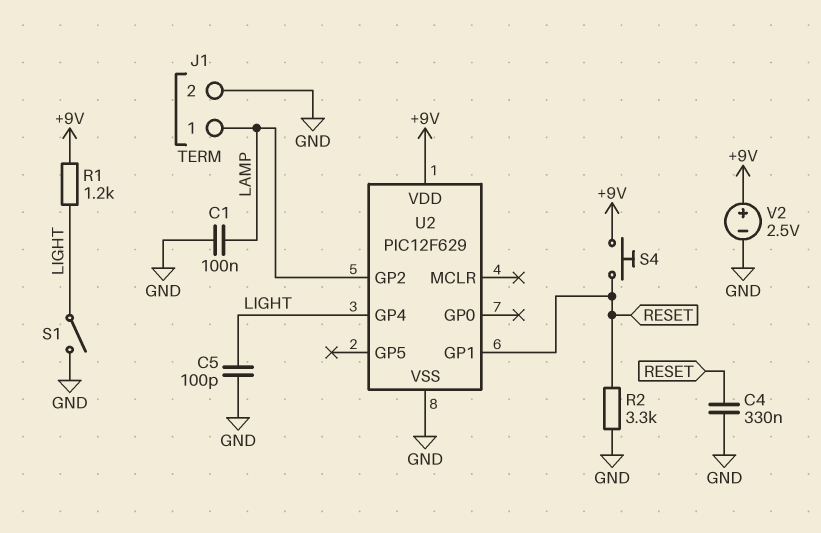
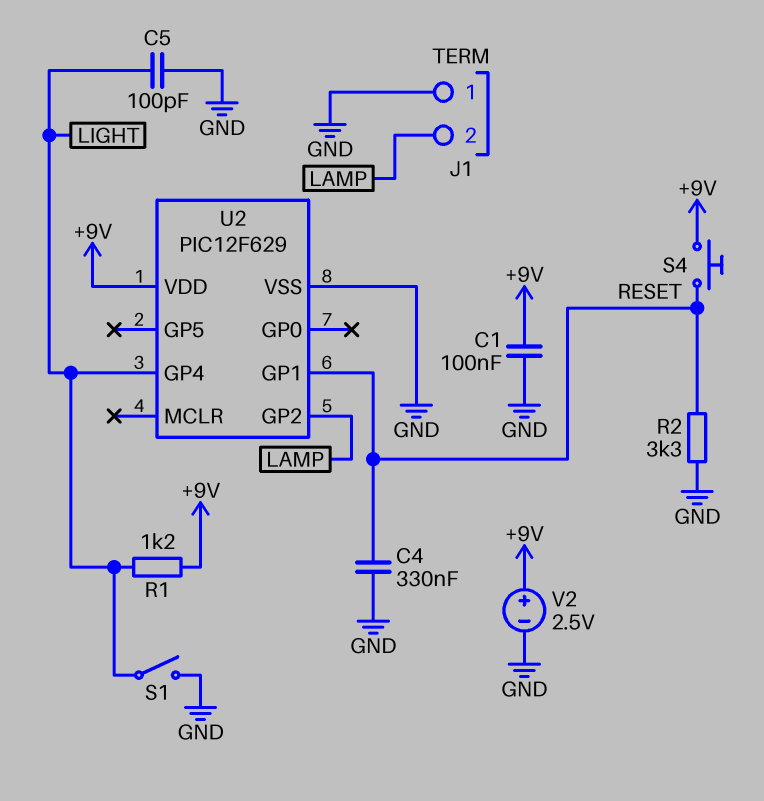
C1: 100nF (GND, LAMP) -> 100nF (+9V, GND)
J1 pin 1: LAMP -> GND
J1 pin 2: GND -> LAMP

